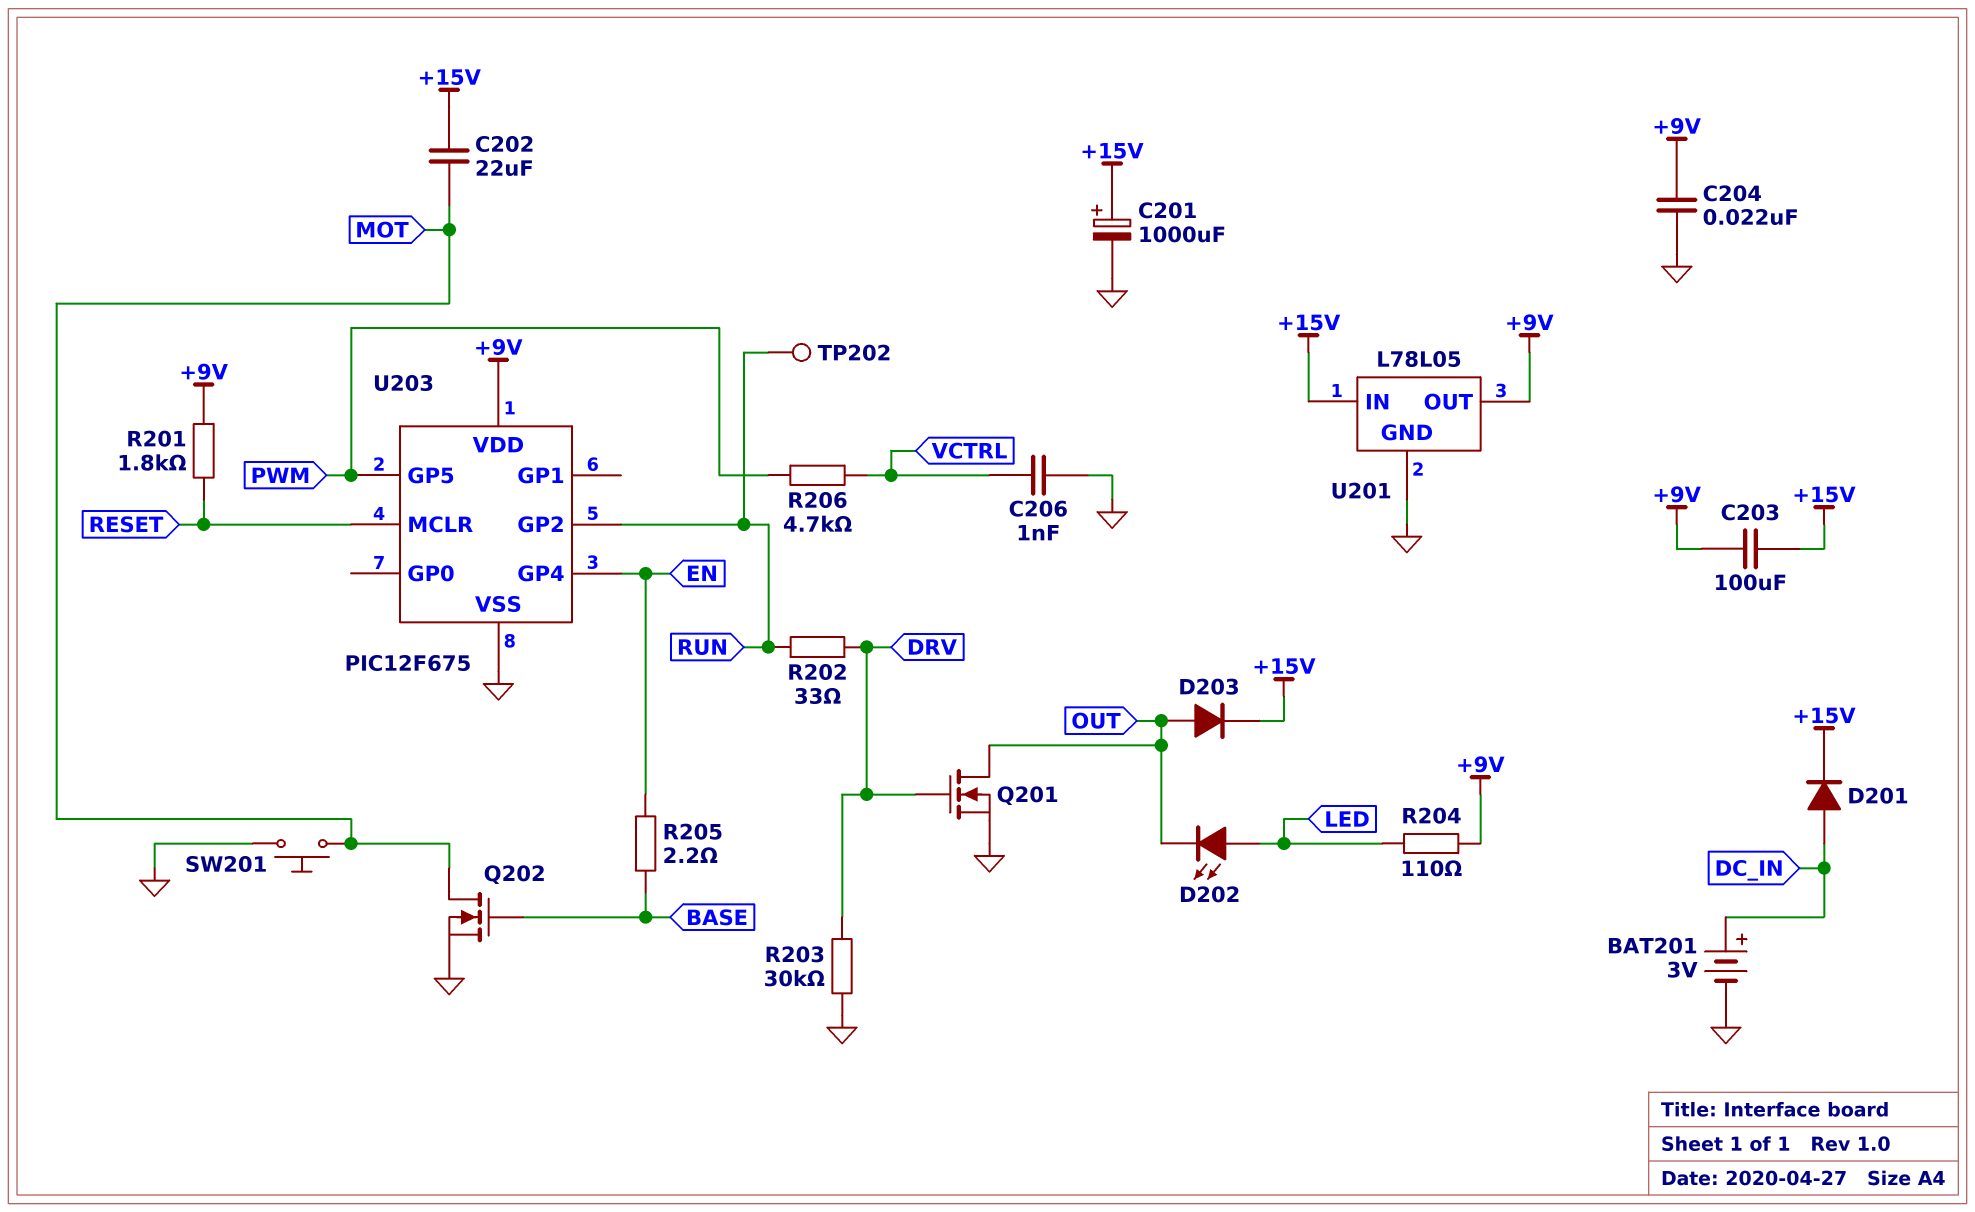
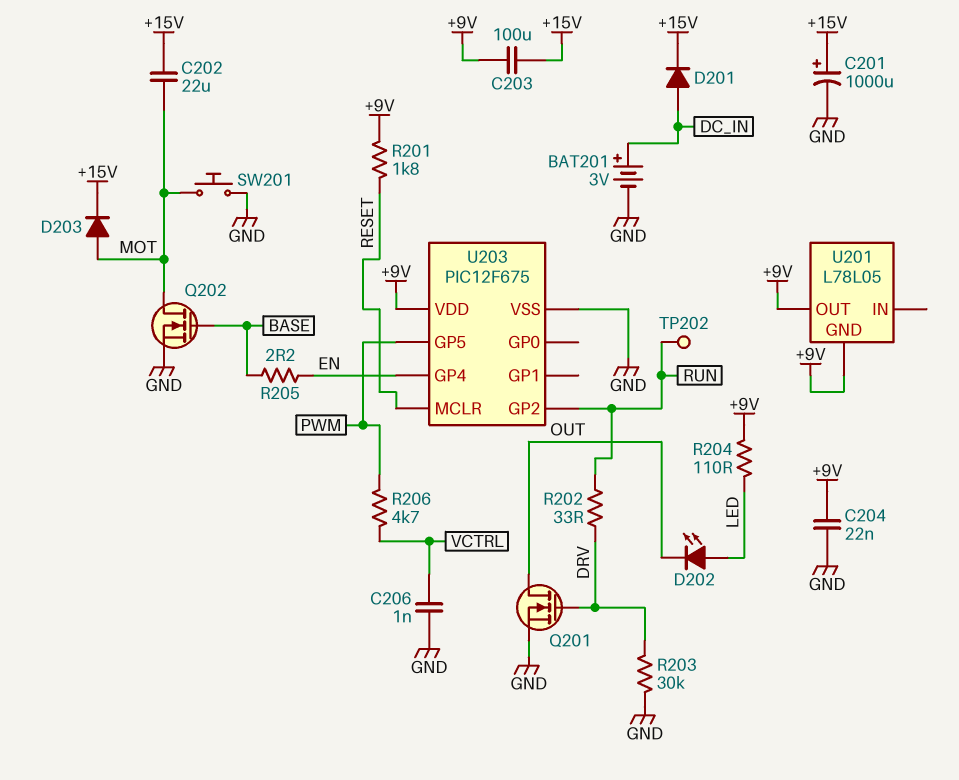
D203: diode (A OUT, K +15V) -> diode (A MOT, K +15V)
U201 pin GND: GND -> +9V
U201 pin IN: +15V -> none

